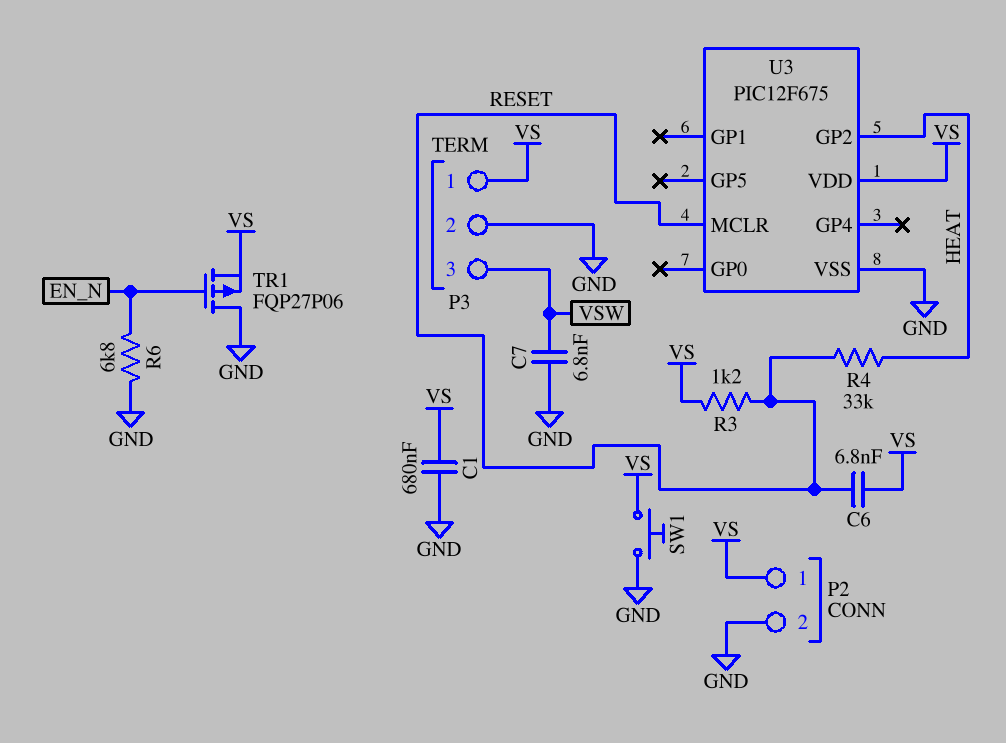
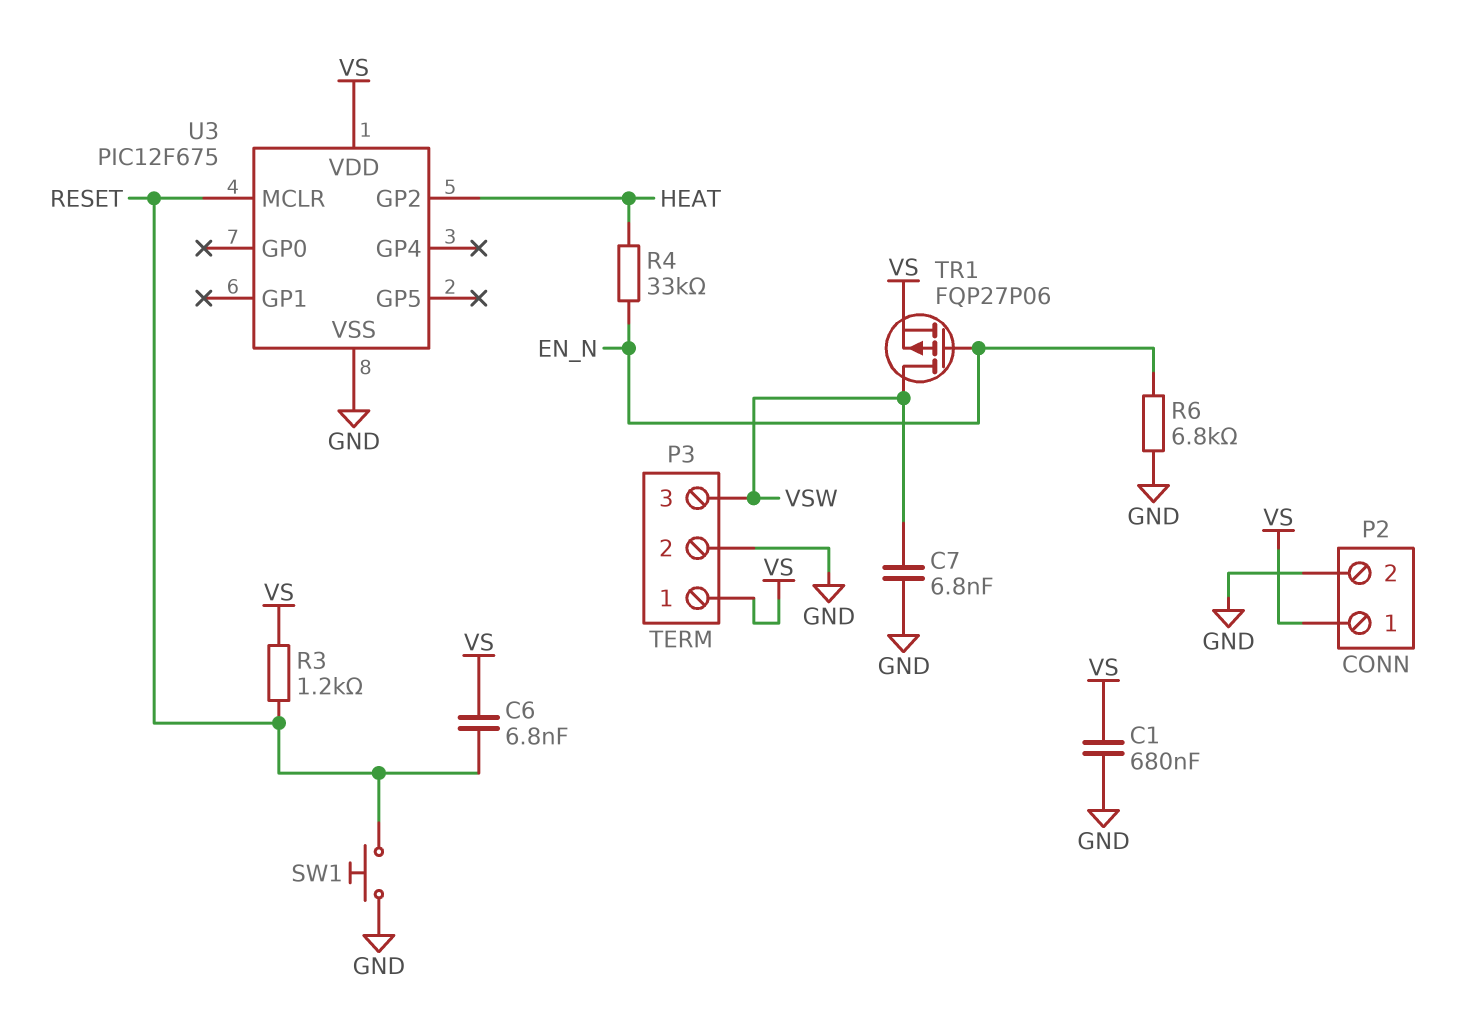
R4: 33k (HEAT, RESET) -> 33k (EN_N, HEAT)
SW1: button (GND, VS) -> button (GND, RESET)
TR1: PMOS FQP27P06 (G EN_N, D GND, S VS) -> PMOS FQP27P06 (G EN_N, D VSW, S VS)

